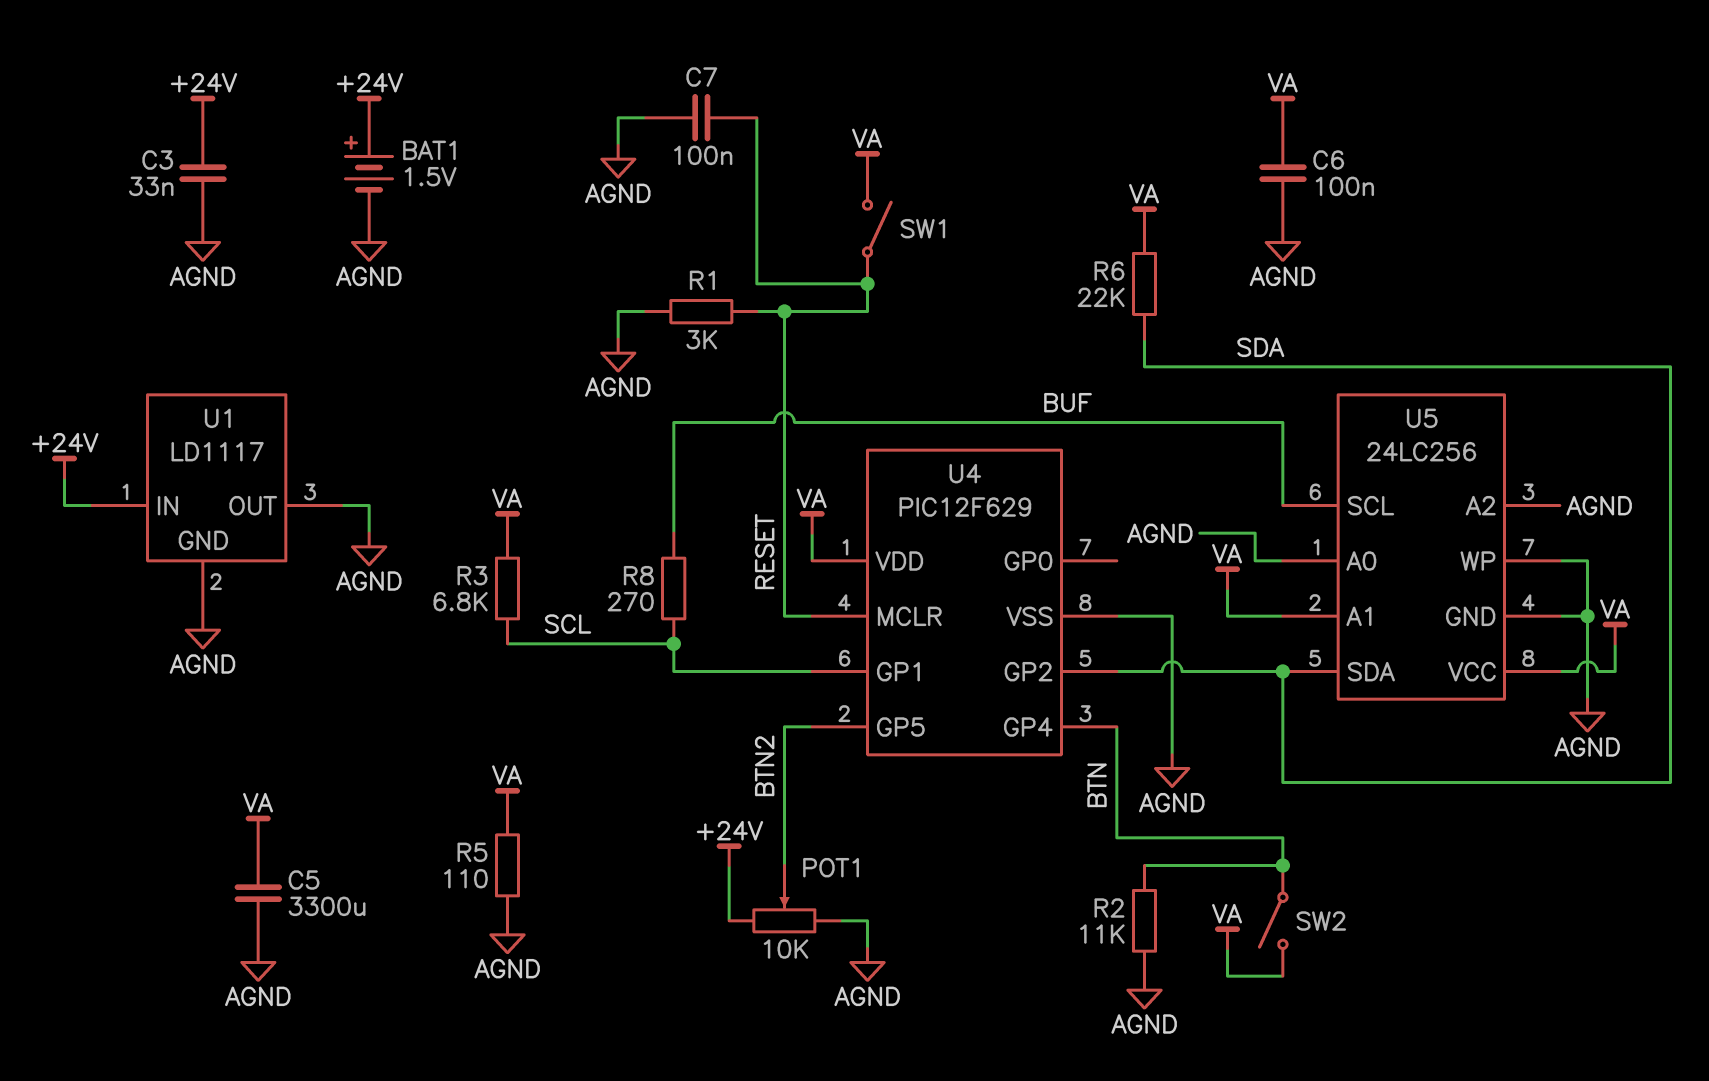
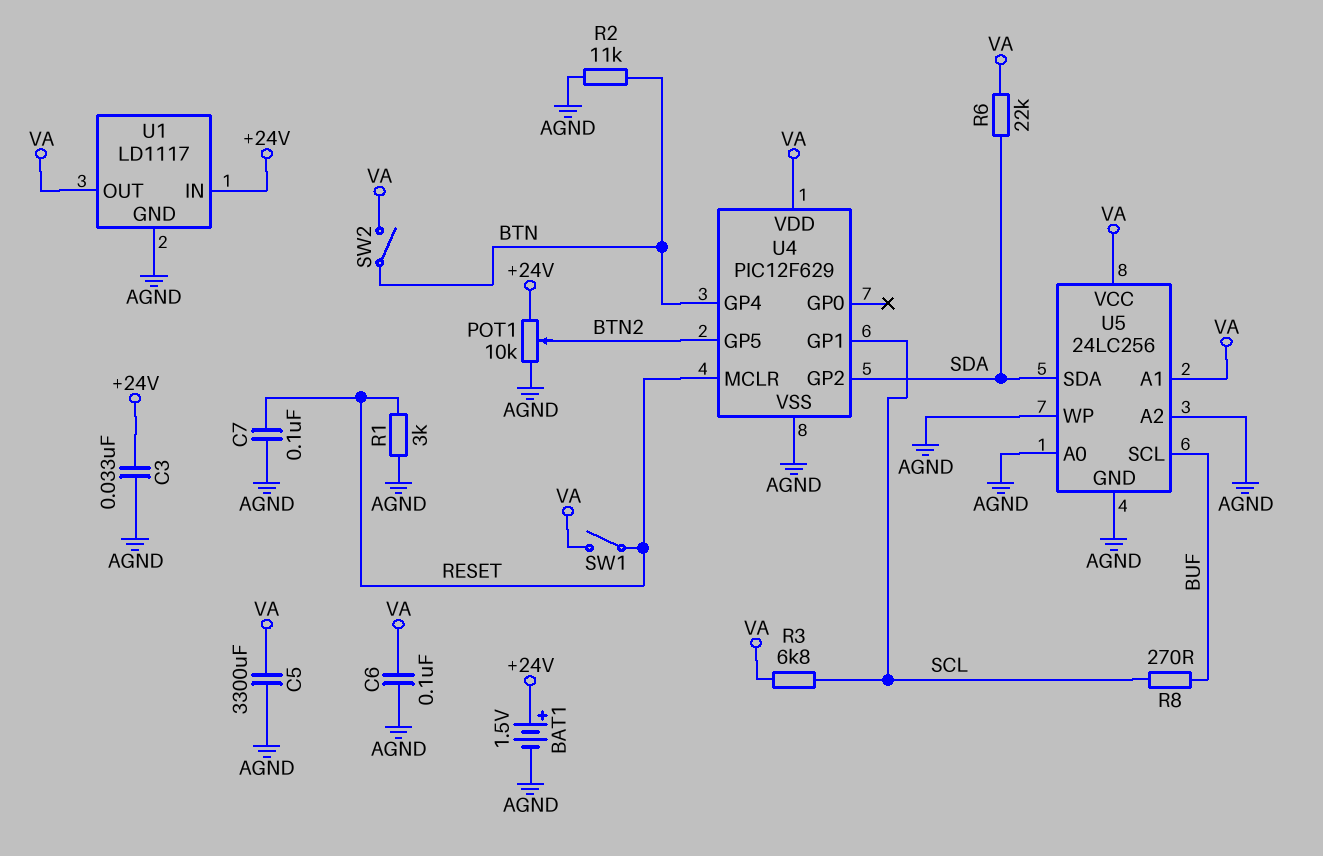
R5: 110 (AGND, VA) -> none
U1 pin OUT: AGND -> VA

